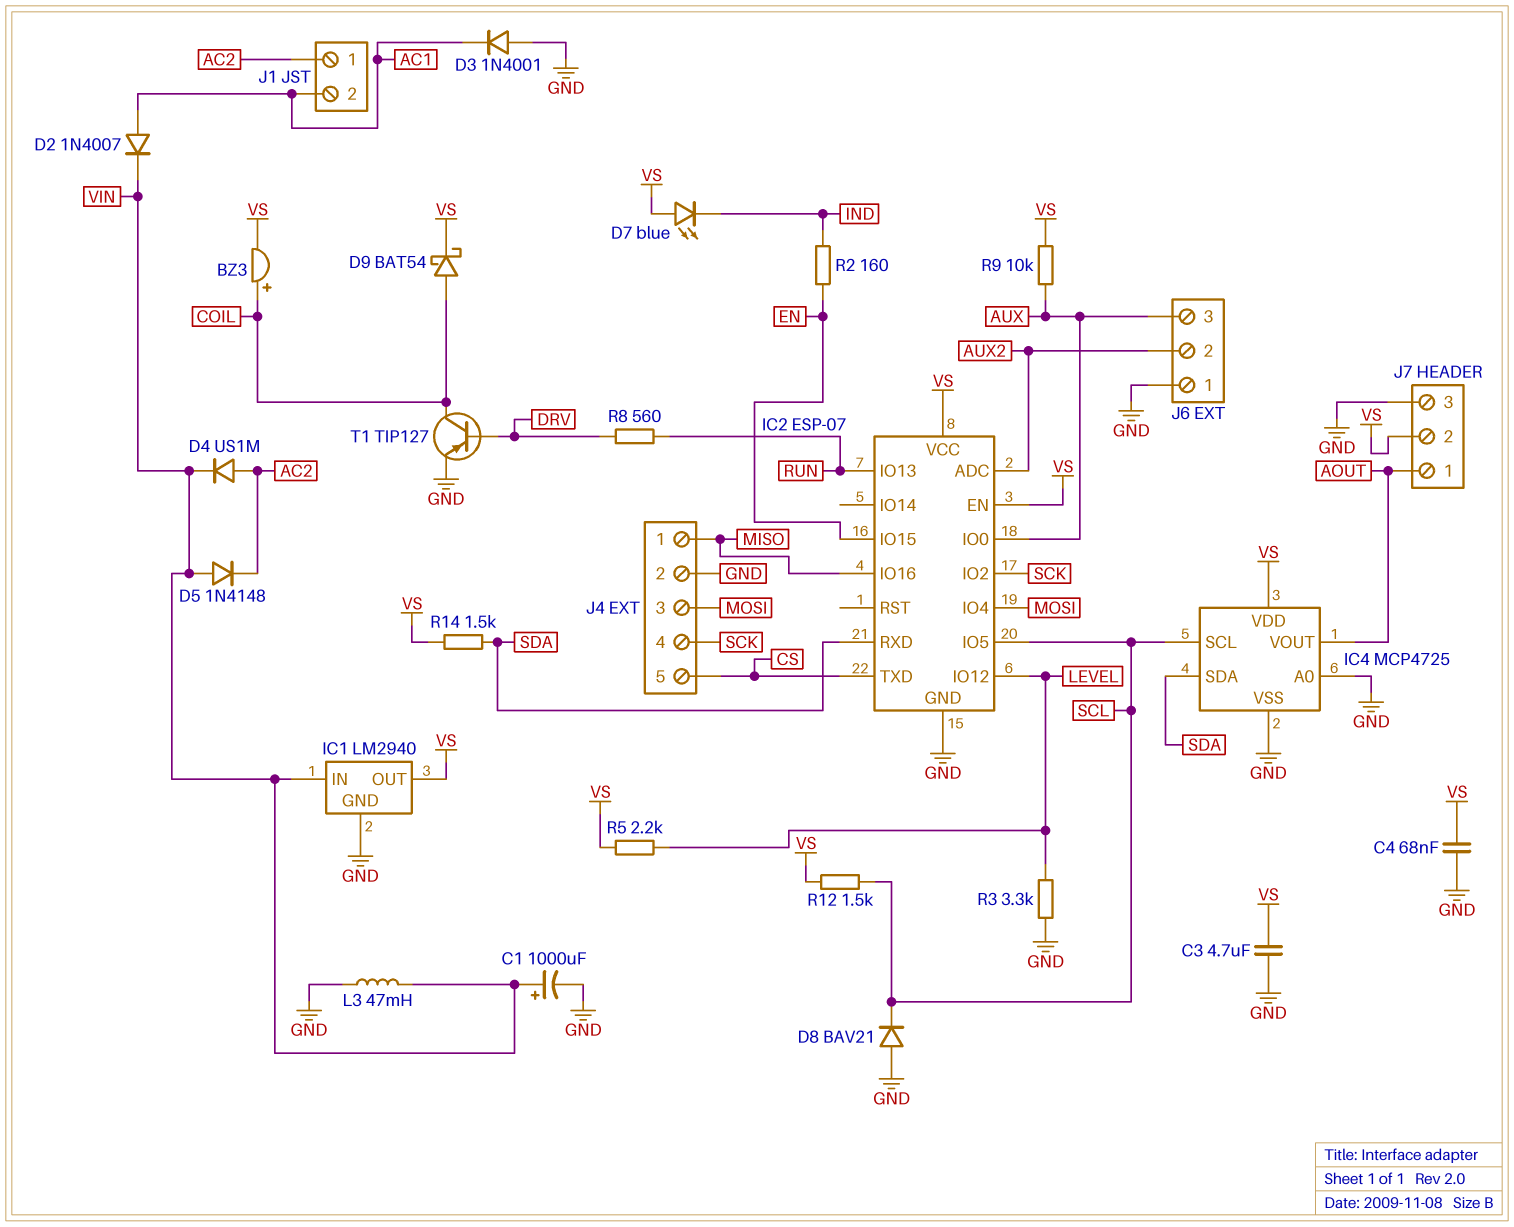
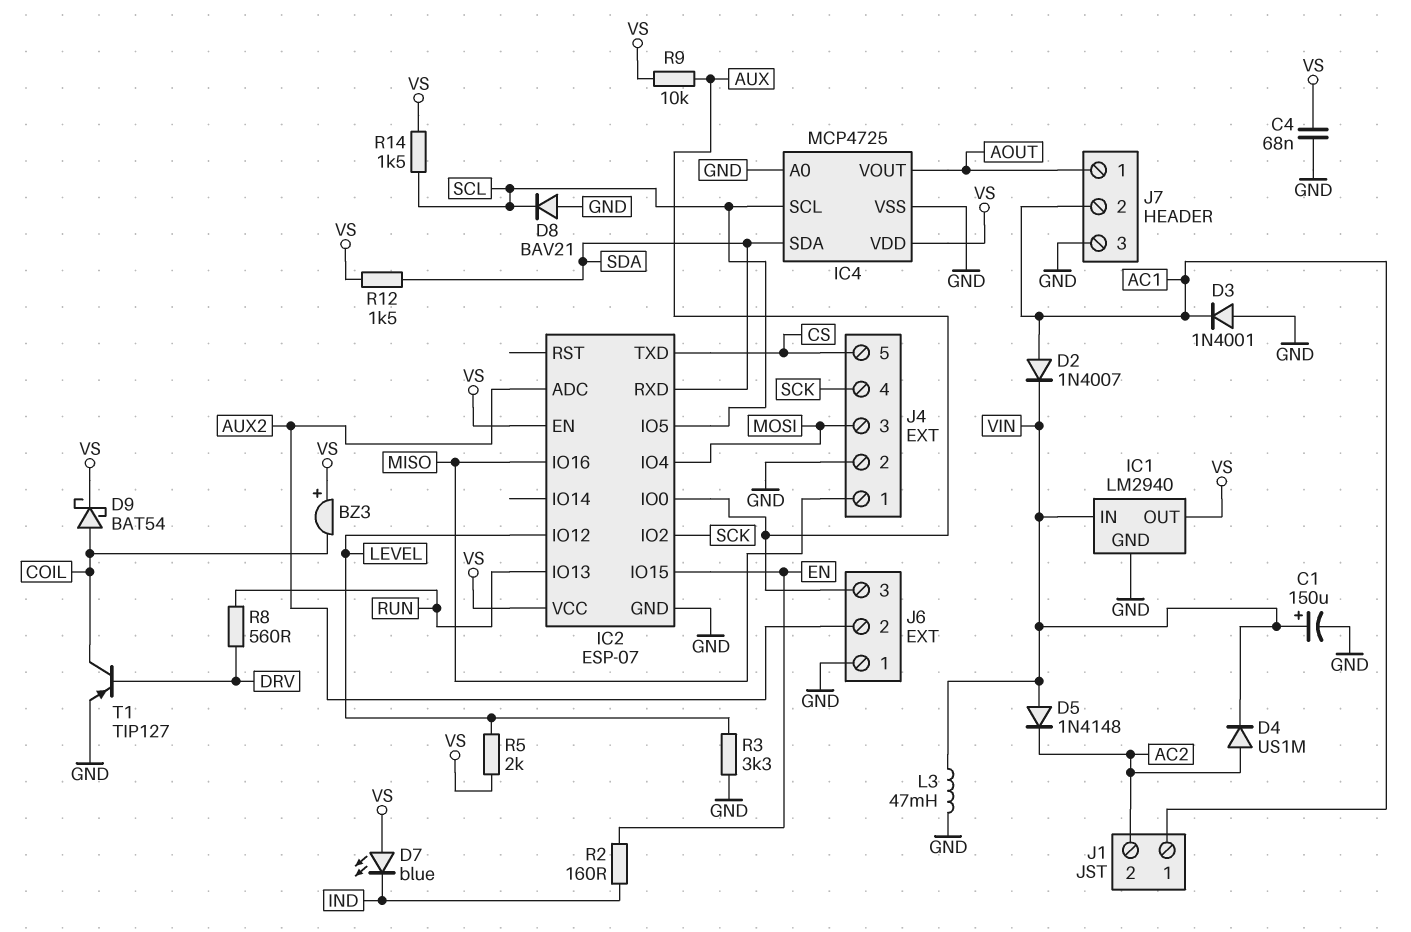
BZ3: buzzer (plus COIL, minus VS) -> buzzer (plus VS, minus COIL)
C1: 1000uF (plus VIN, minus GND) -> 150uF (plus VIN, minus GND)
C3: 4.7uF (GND, VS) -> none
J1 pin 1: AC2 -> AC1
J1 pin 2: AC1 -> AC2
J7 pin 2: VS -> AC1
R5: 2.2k (LEVEL, VS) -> 2k (LEVEL, VS)
R12: 1.5k (SCL, VS) -> 1.5k (SDA, VS)
R14: 1.5k (SDA, VS) -> 1.5k (SCL, VS)

